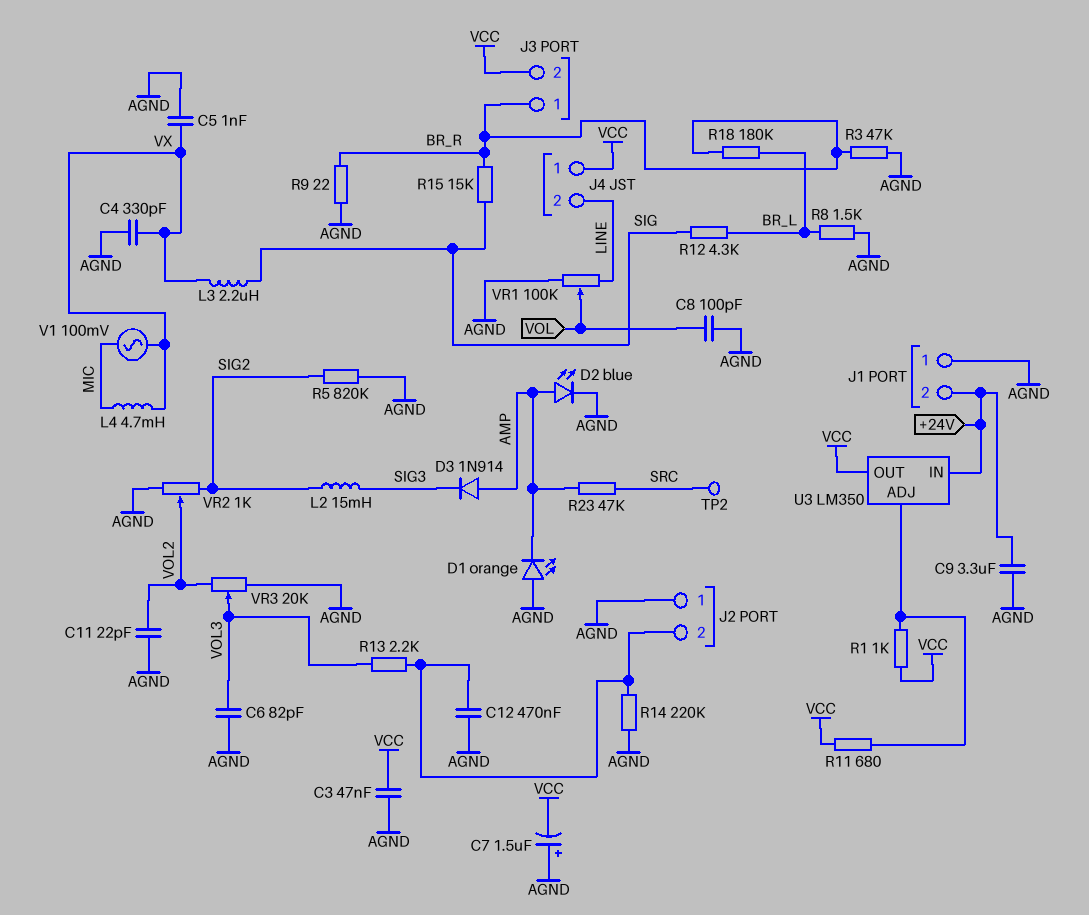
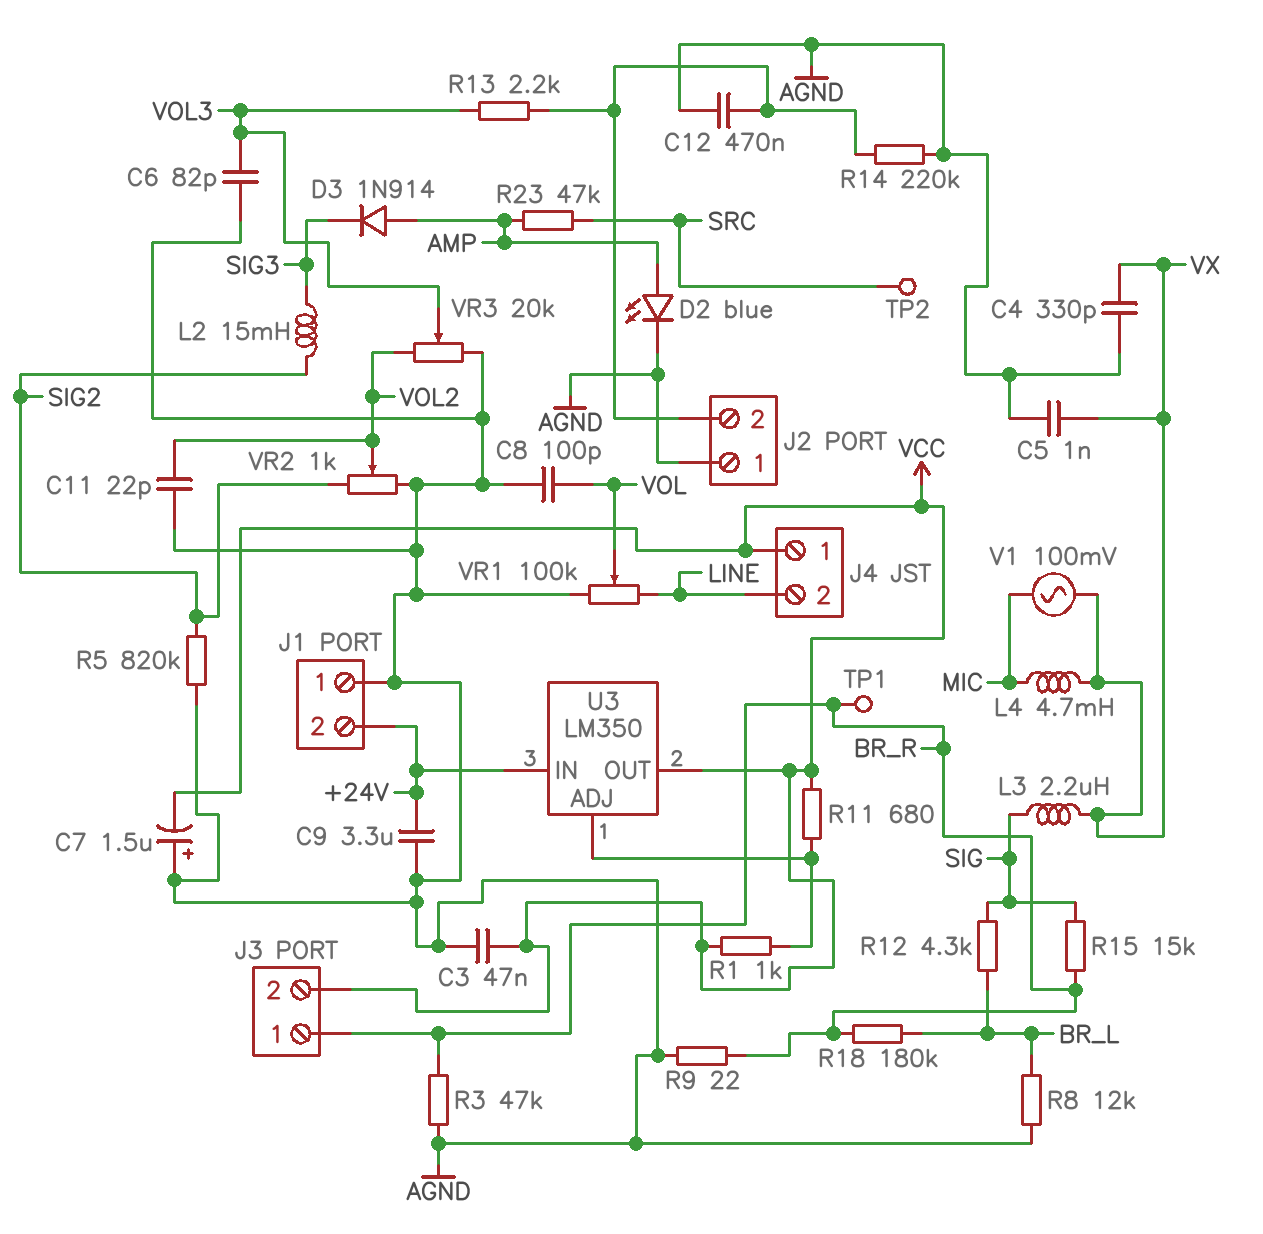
D1: LED orange (A AGND, K AMP) -> none
R8: 1.5k (AGND, BR_L) -> 12k (AGND, BR_L)
TP1: none -> test point (BR_R)

